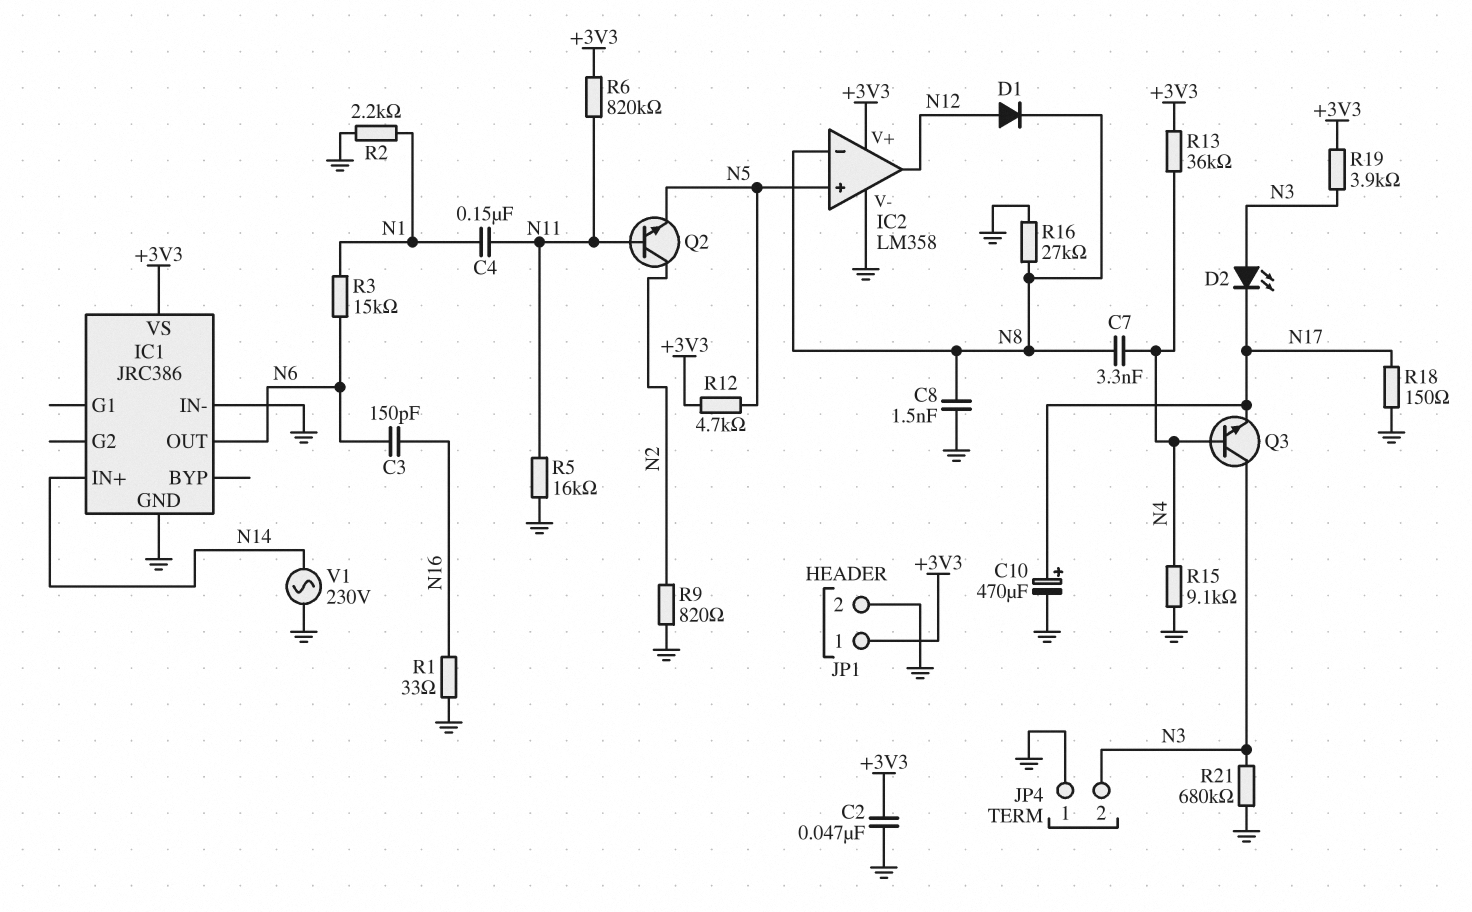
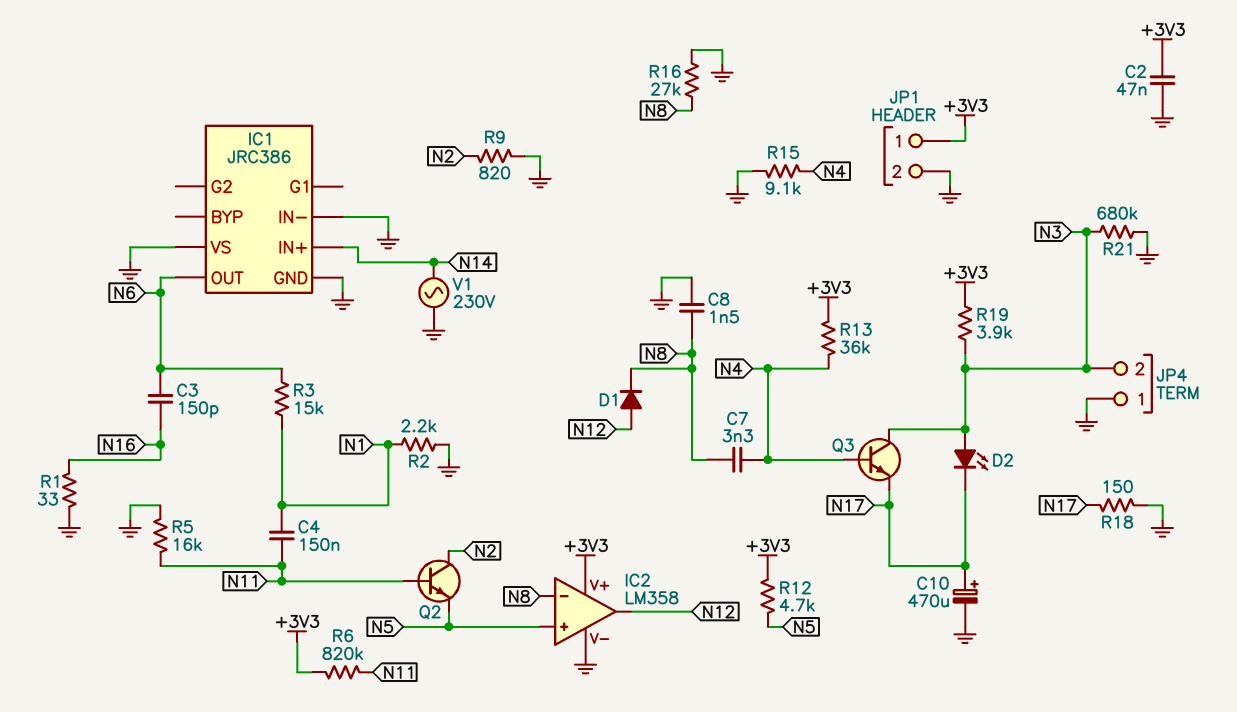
IC1 pin VS: +3V3 -> GND

